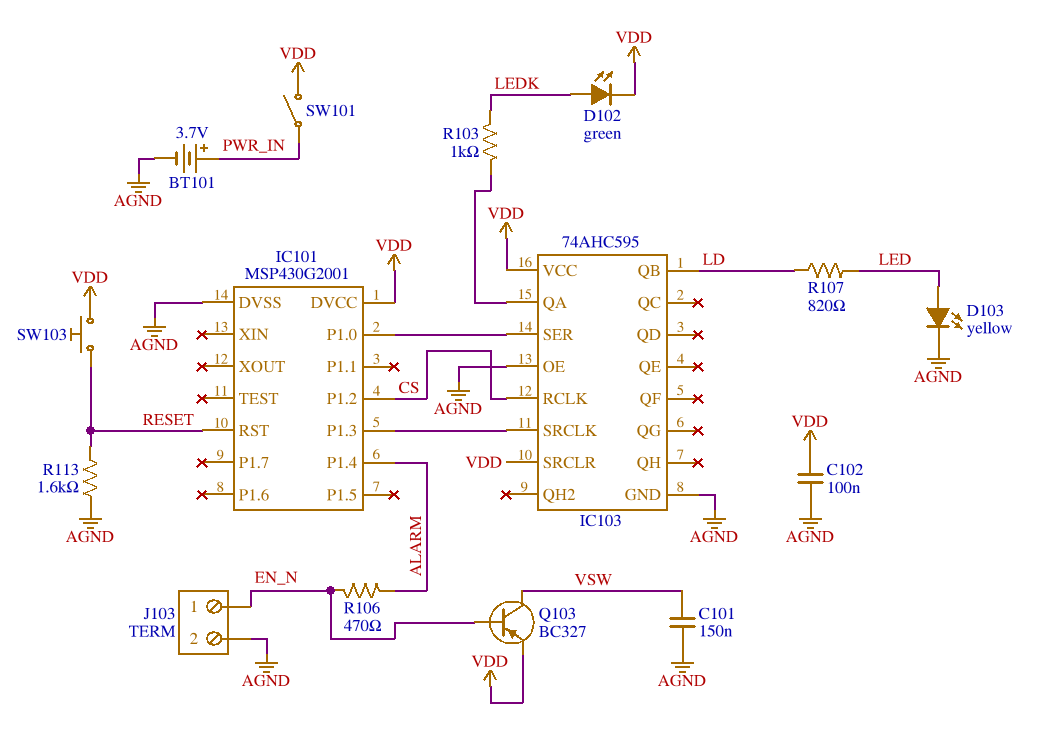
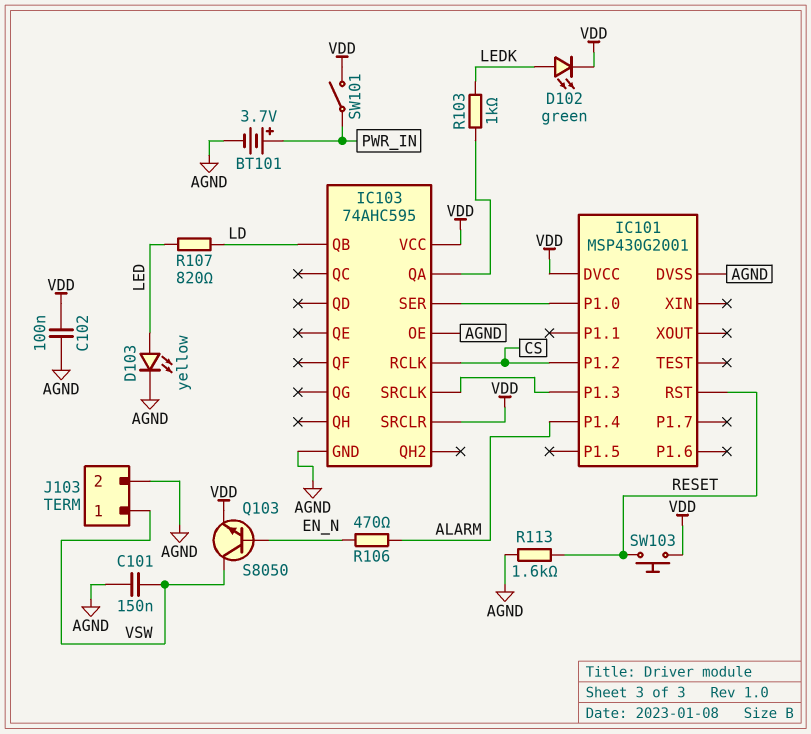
J103 pin 1: EN_N -> VSW
Q103: PNP BC327 (B EN_N, C VSW, E VDD) -> NPN S8050 (B EN_N, C VSW, E VDD)

